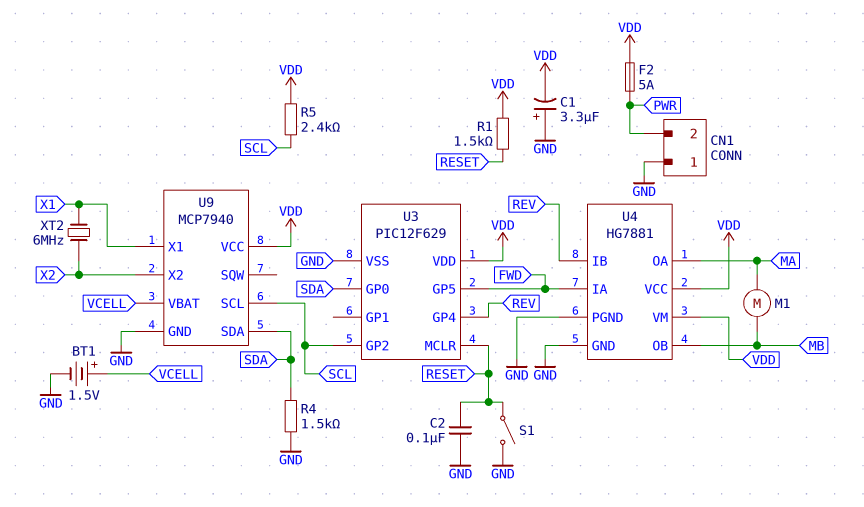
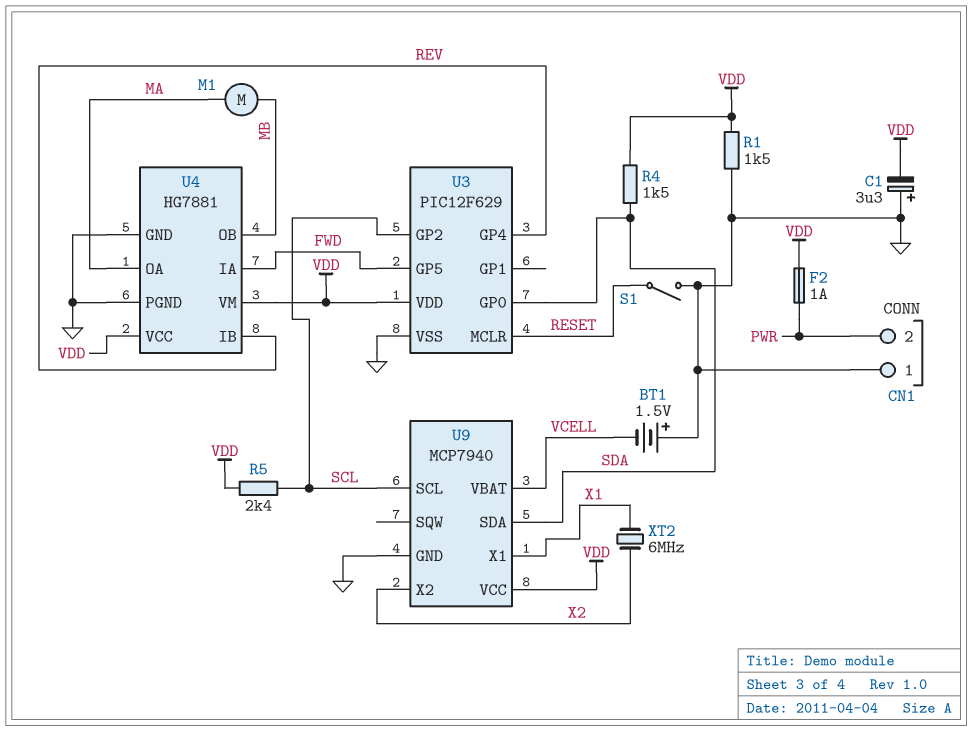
BT1: 1.5V (plus VCELL, minus GND) -> 1.5V (plus GND, minus VCELL)
C2: 100nF (GND, RESET) -> none
F2: 5A (PWR, VDD) -> 1A (PWR, VDD)
R1: 1.5k (RESET, VDD) -> 1.5k (GND, VDD)
R4: 1.5k (GND, SDA) -> 1.5k (SDA, VDD)

